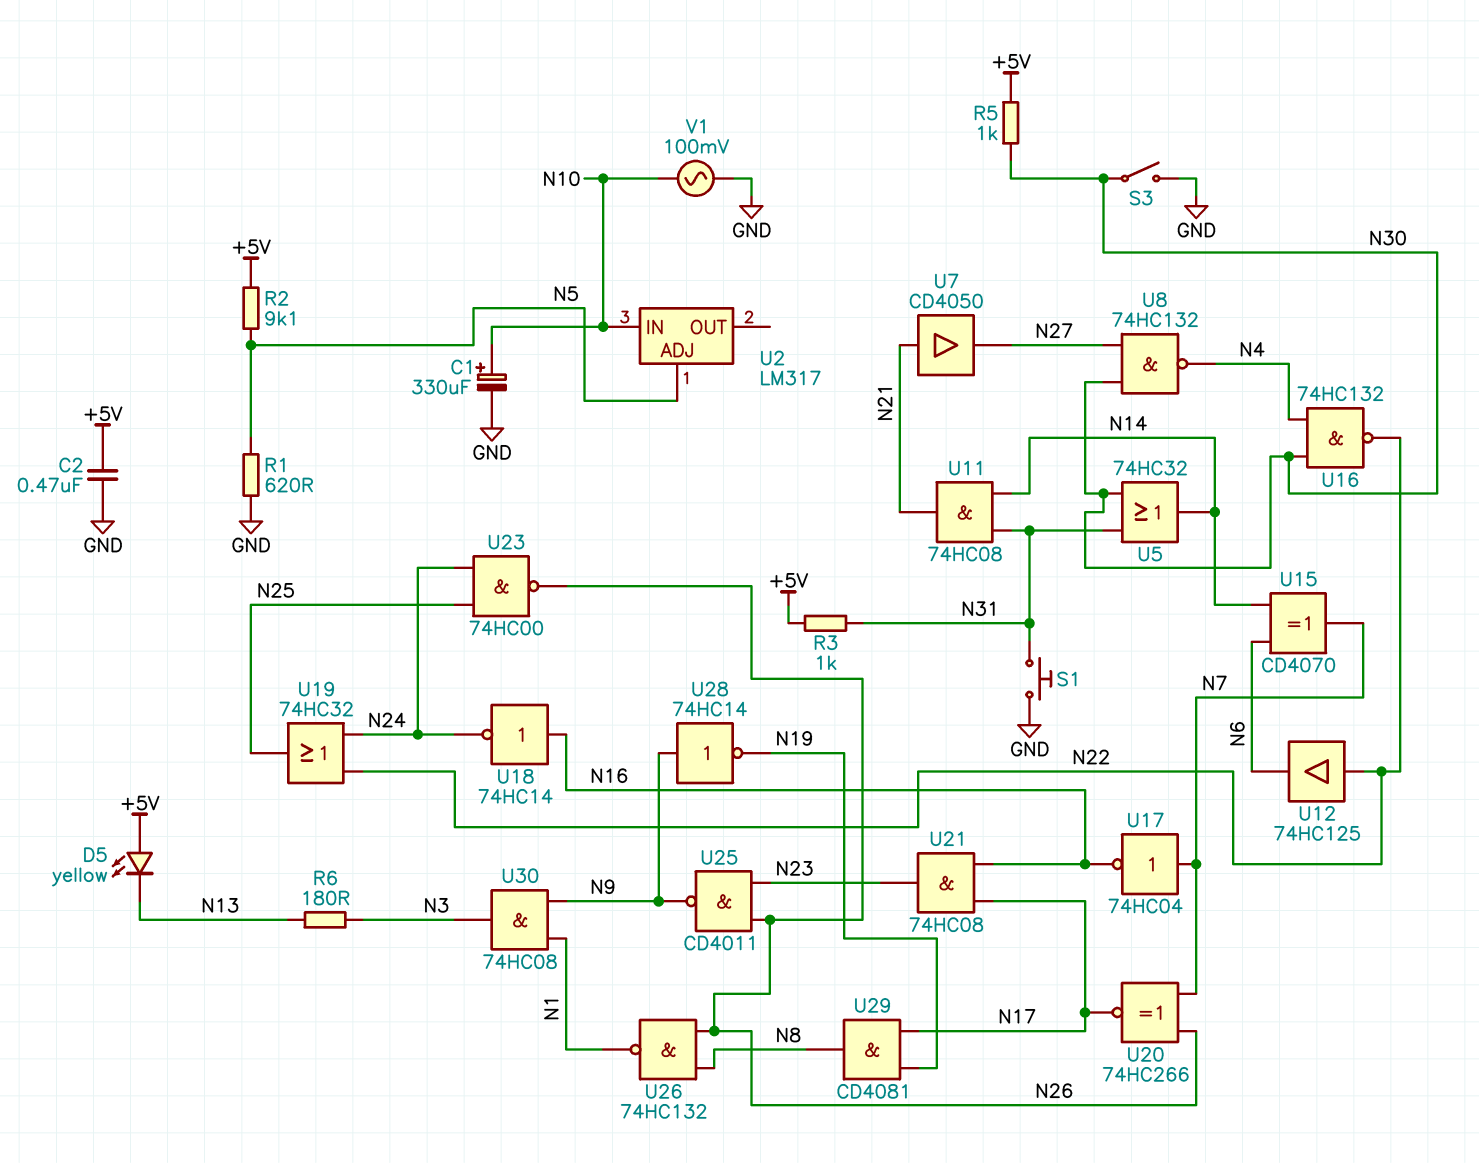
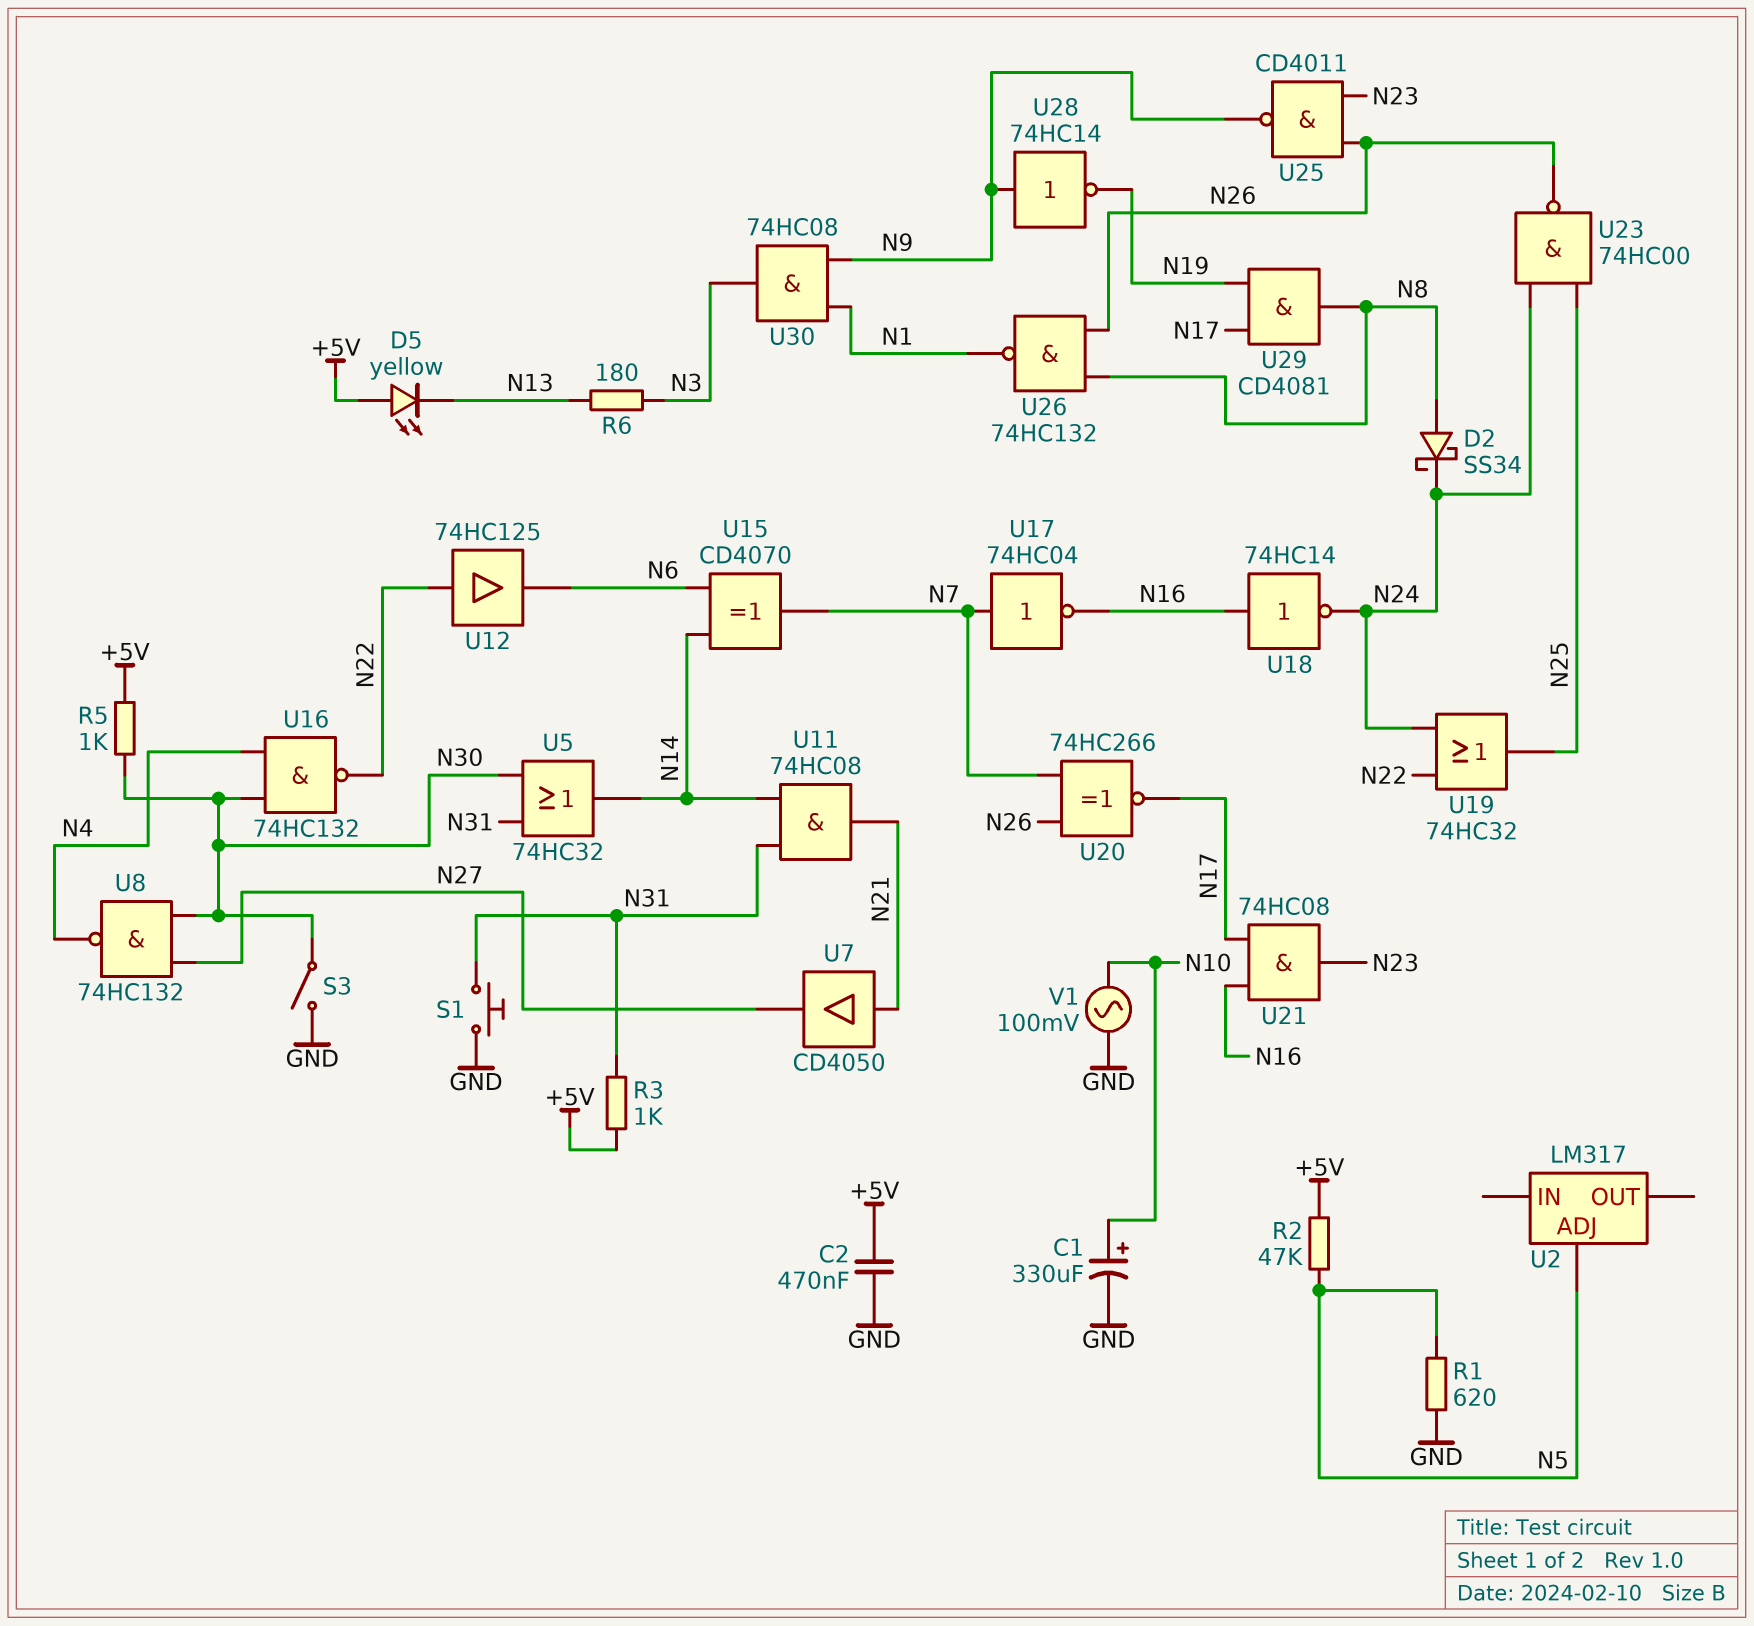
D2: none -> schottky SS34 (A N8, K N24)
R2: 9.1k (+5V, N5) -> 47k (+5V, N5)
U2 pin IN: N10 -> none

